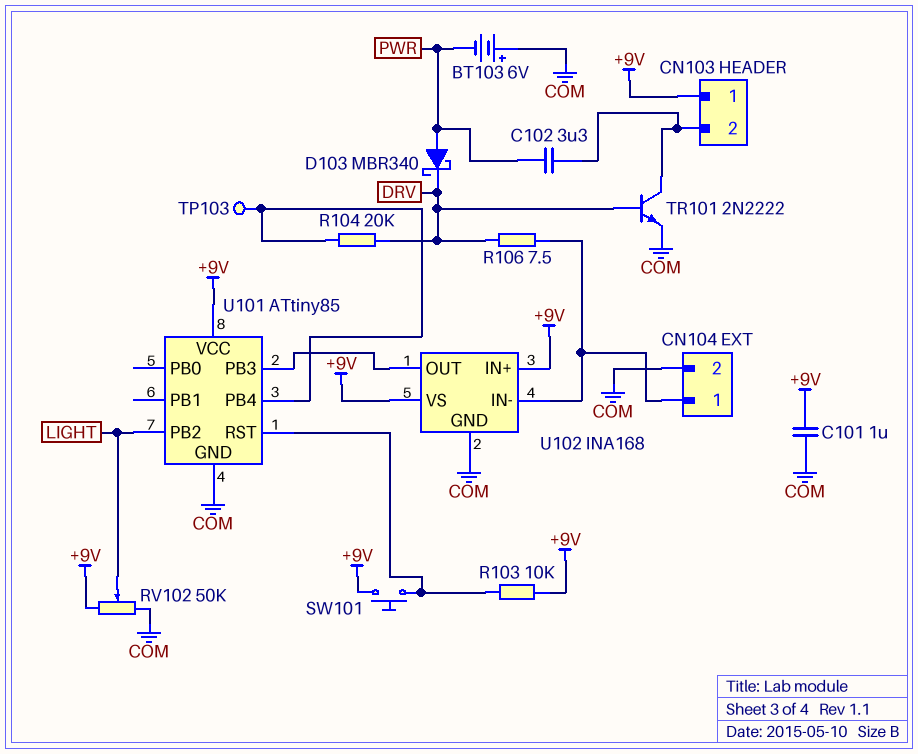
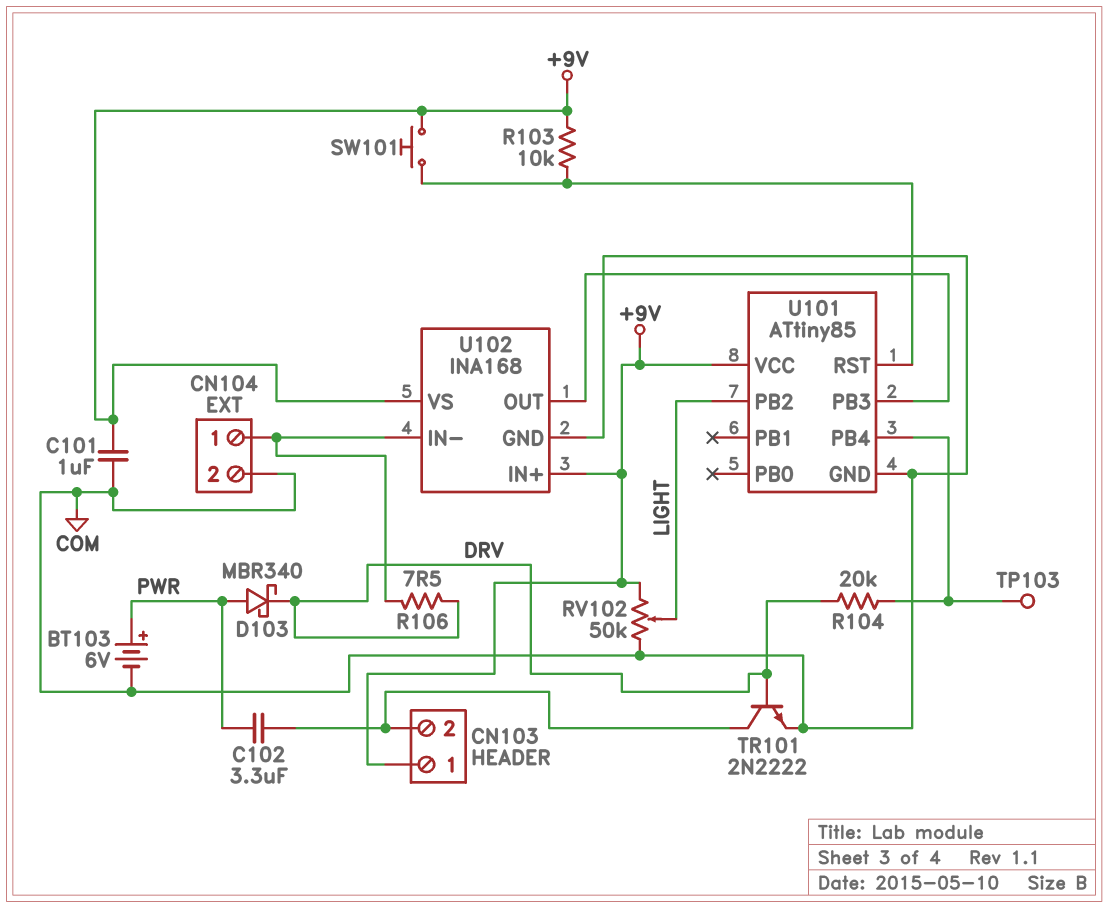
BT103: 6V (plus COM, minus PWR) -> 6V (plus PWR, minus COM)

